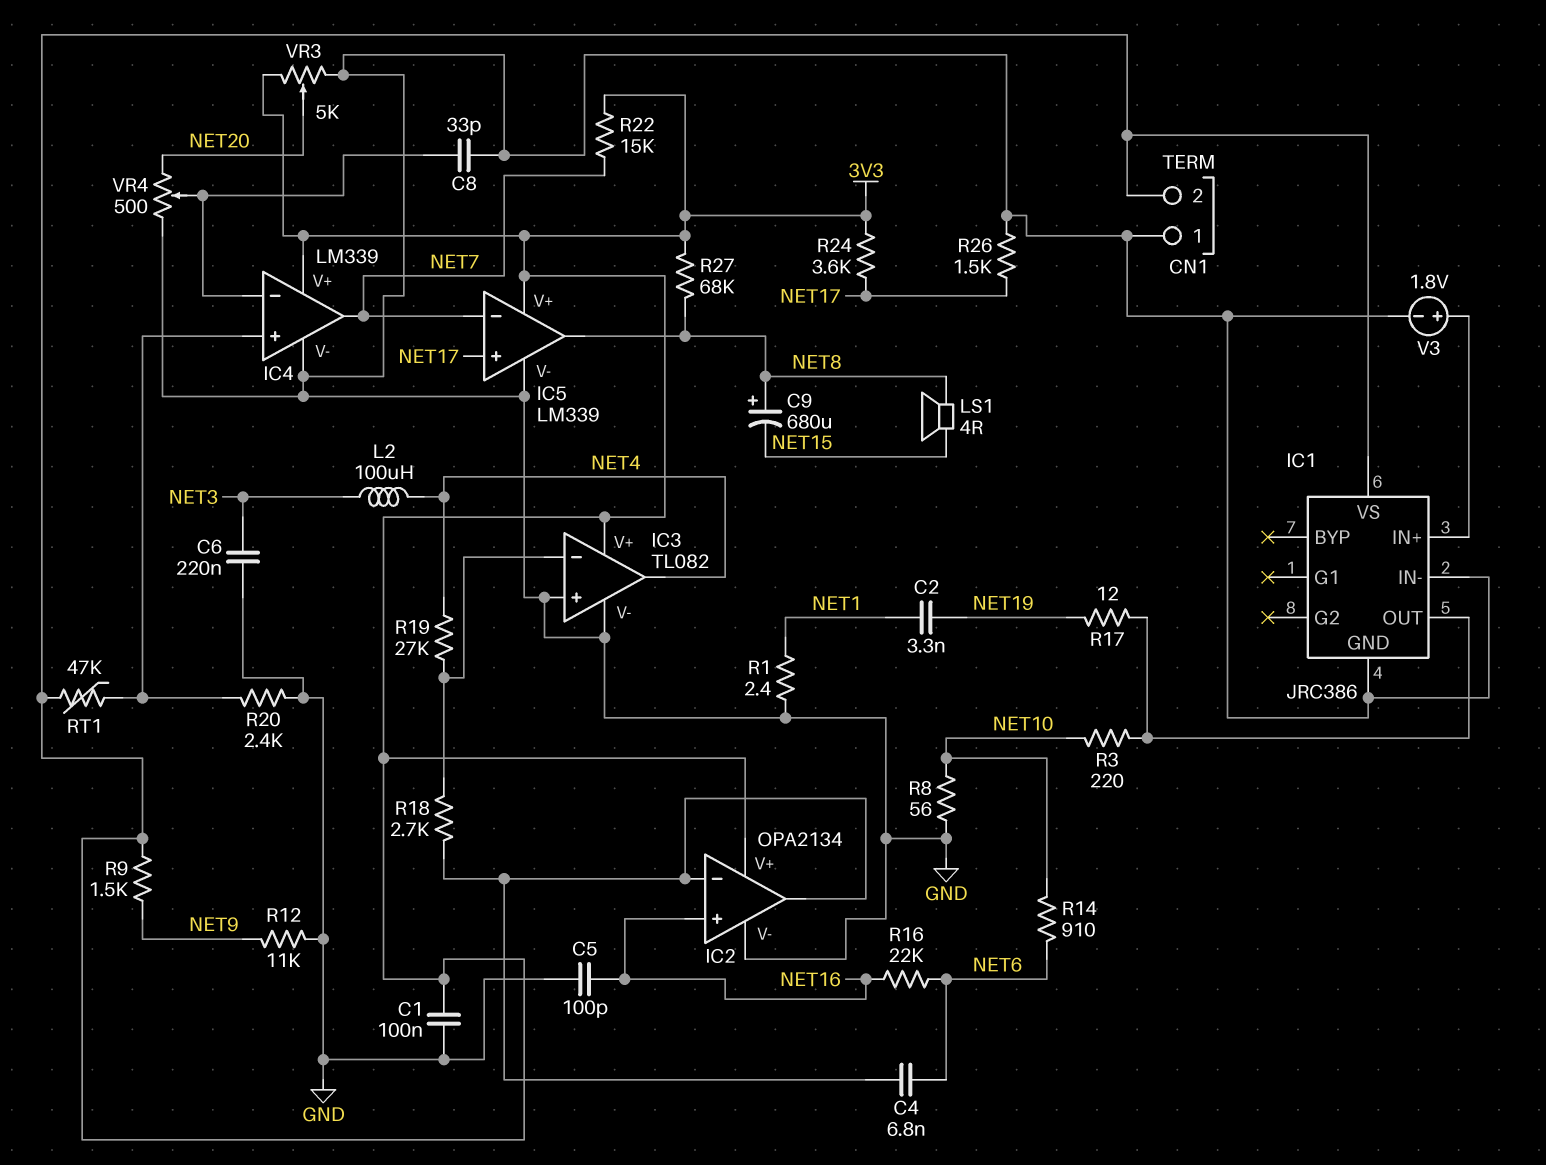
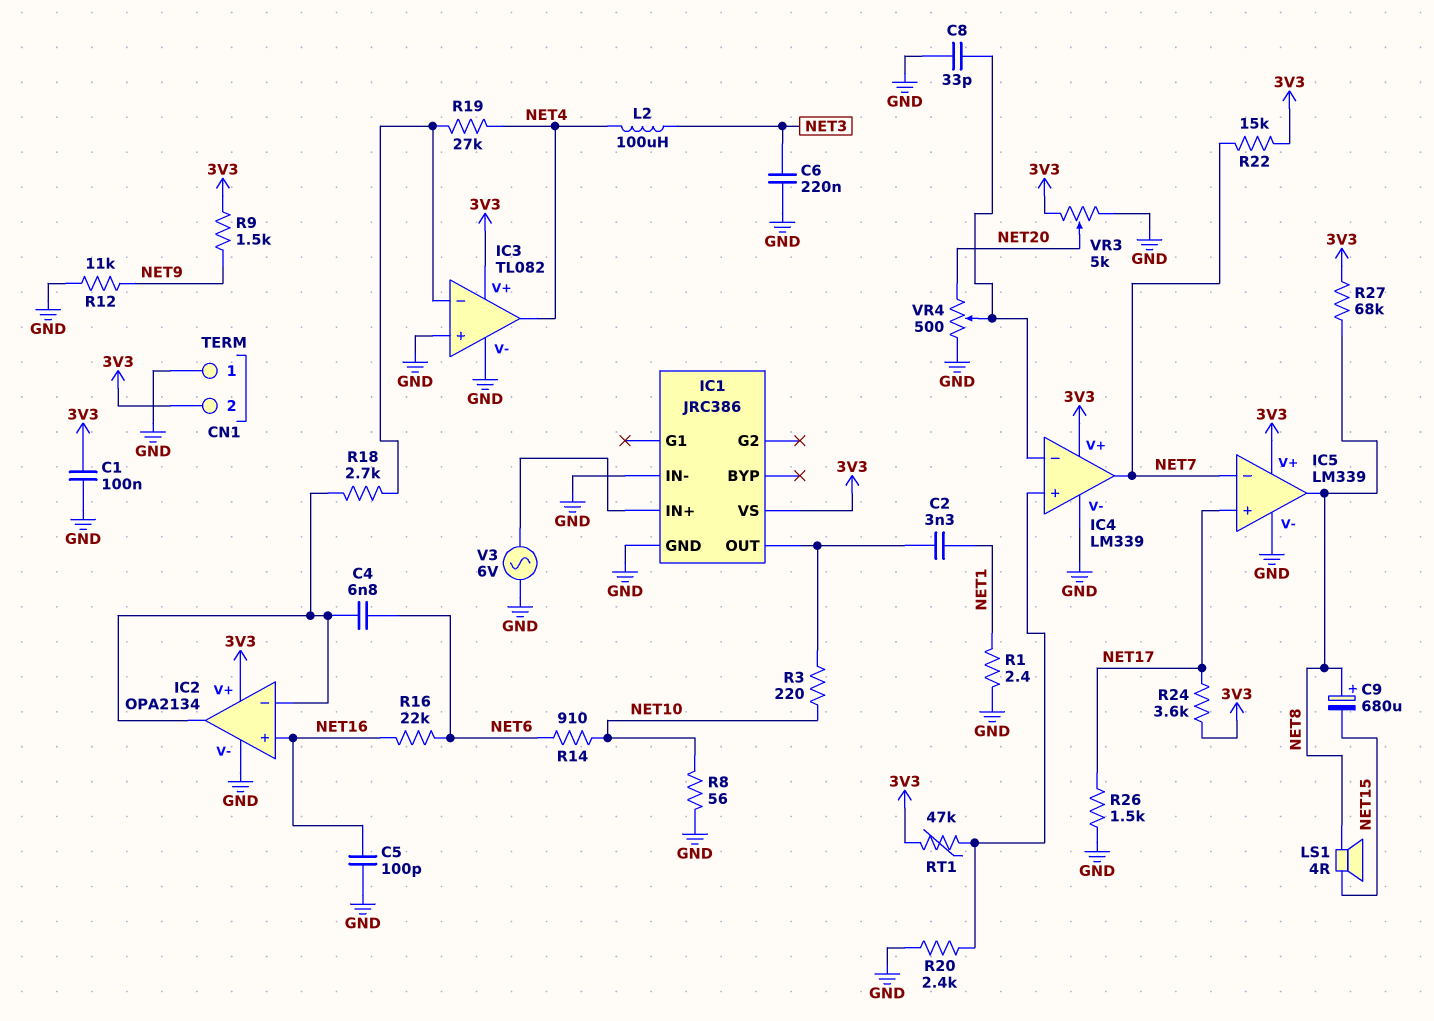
C2: 3.3nF (NET1, NET19) -> 3.3nF (IC1/OUT, NET1)
R17: 12 (IC1/OUT, NET19) -> none
V3: 1.8V (plus IC1/IN+, minus GND) -> AC 6V (GND, IC1/IN+)

